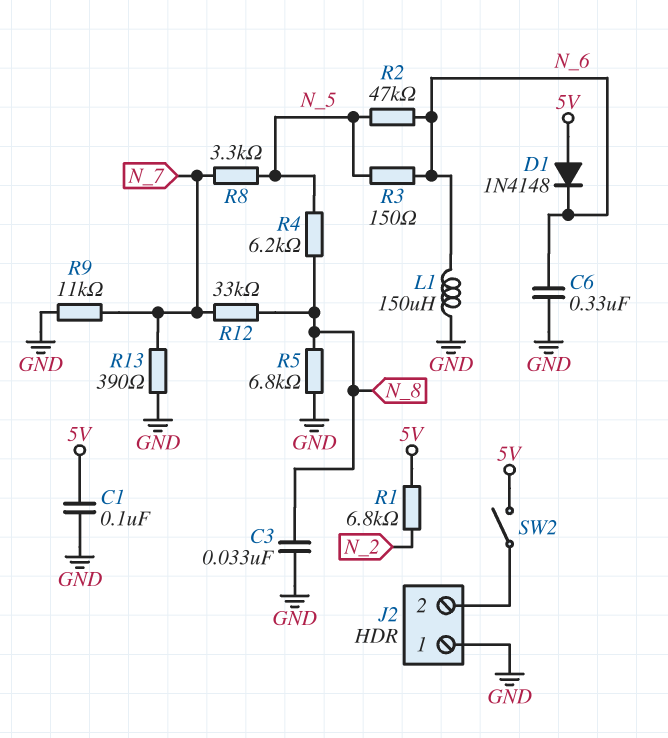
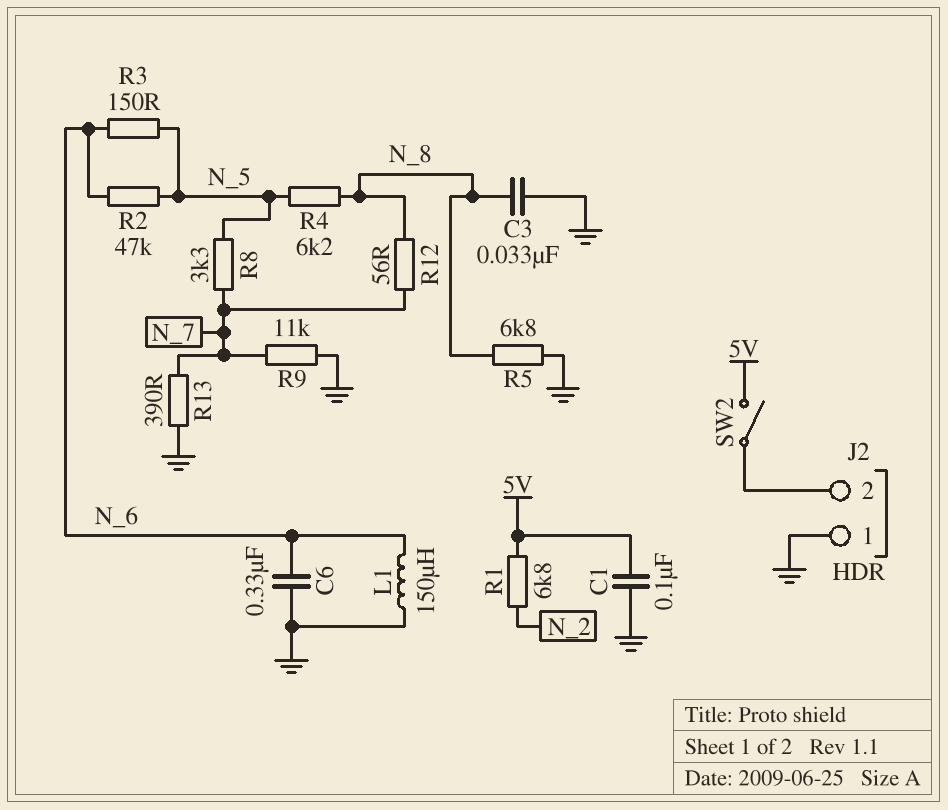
D1: diode 1N4148 (A 5V, K N_6) -> none
R12: 33k (N_7, N_8) -> 56 (N_7, N_8)

